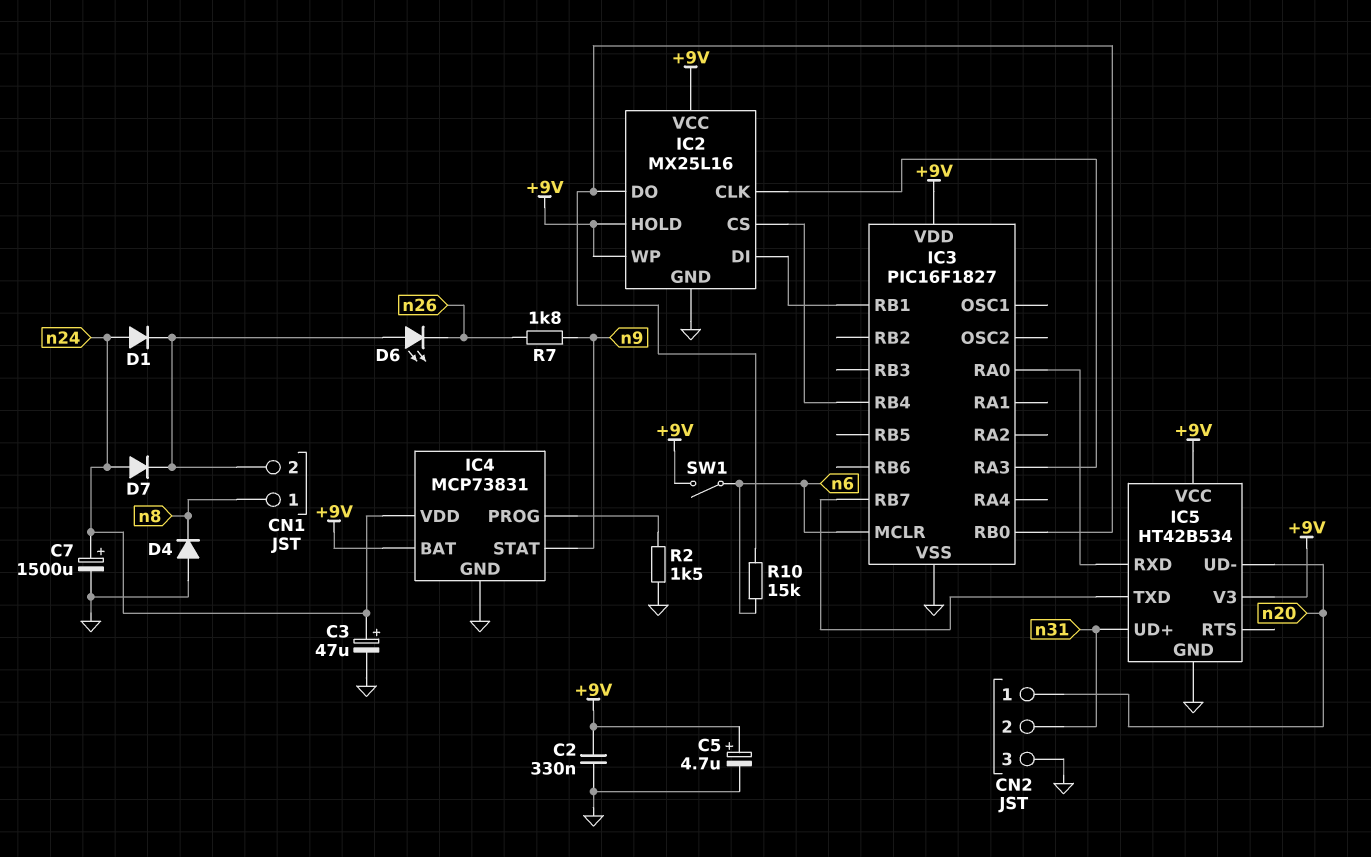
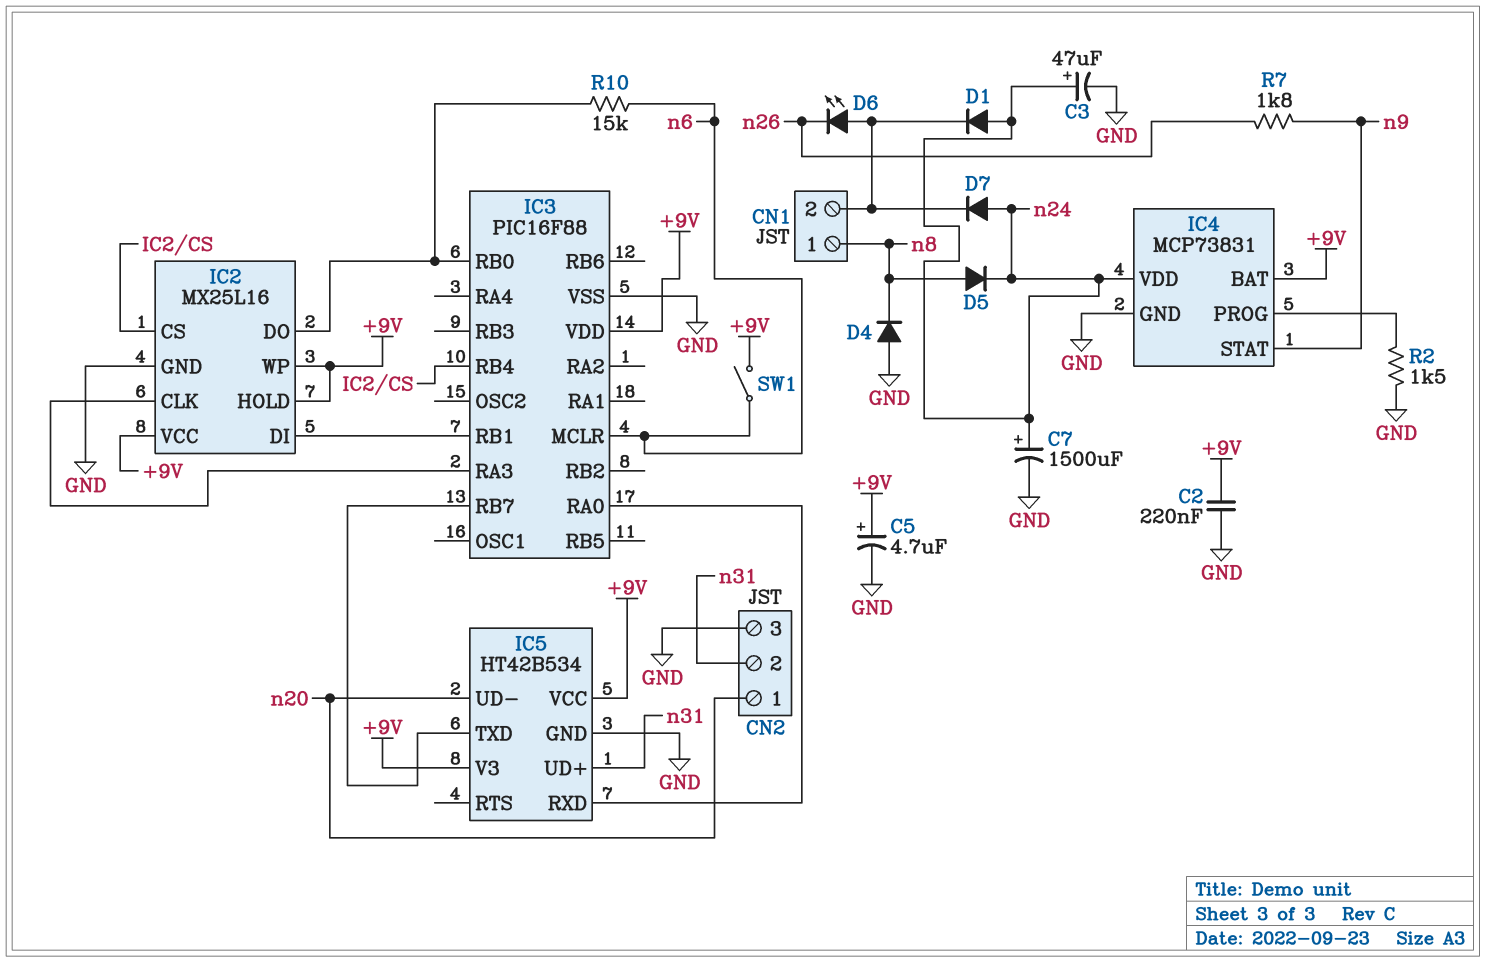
C2: 330nF (+9V, GND) -> 220nF (+9V, GND)
D5: none -> diode (A n8, K n24)
IC3: PIC16F1827 -> PIC16F88

